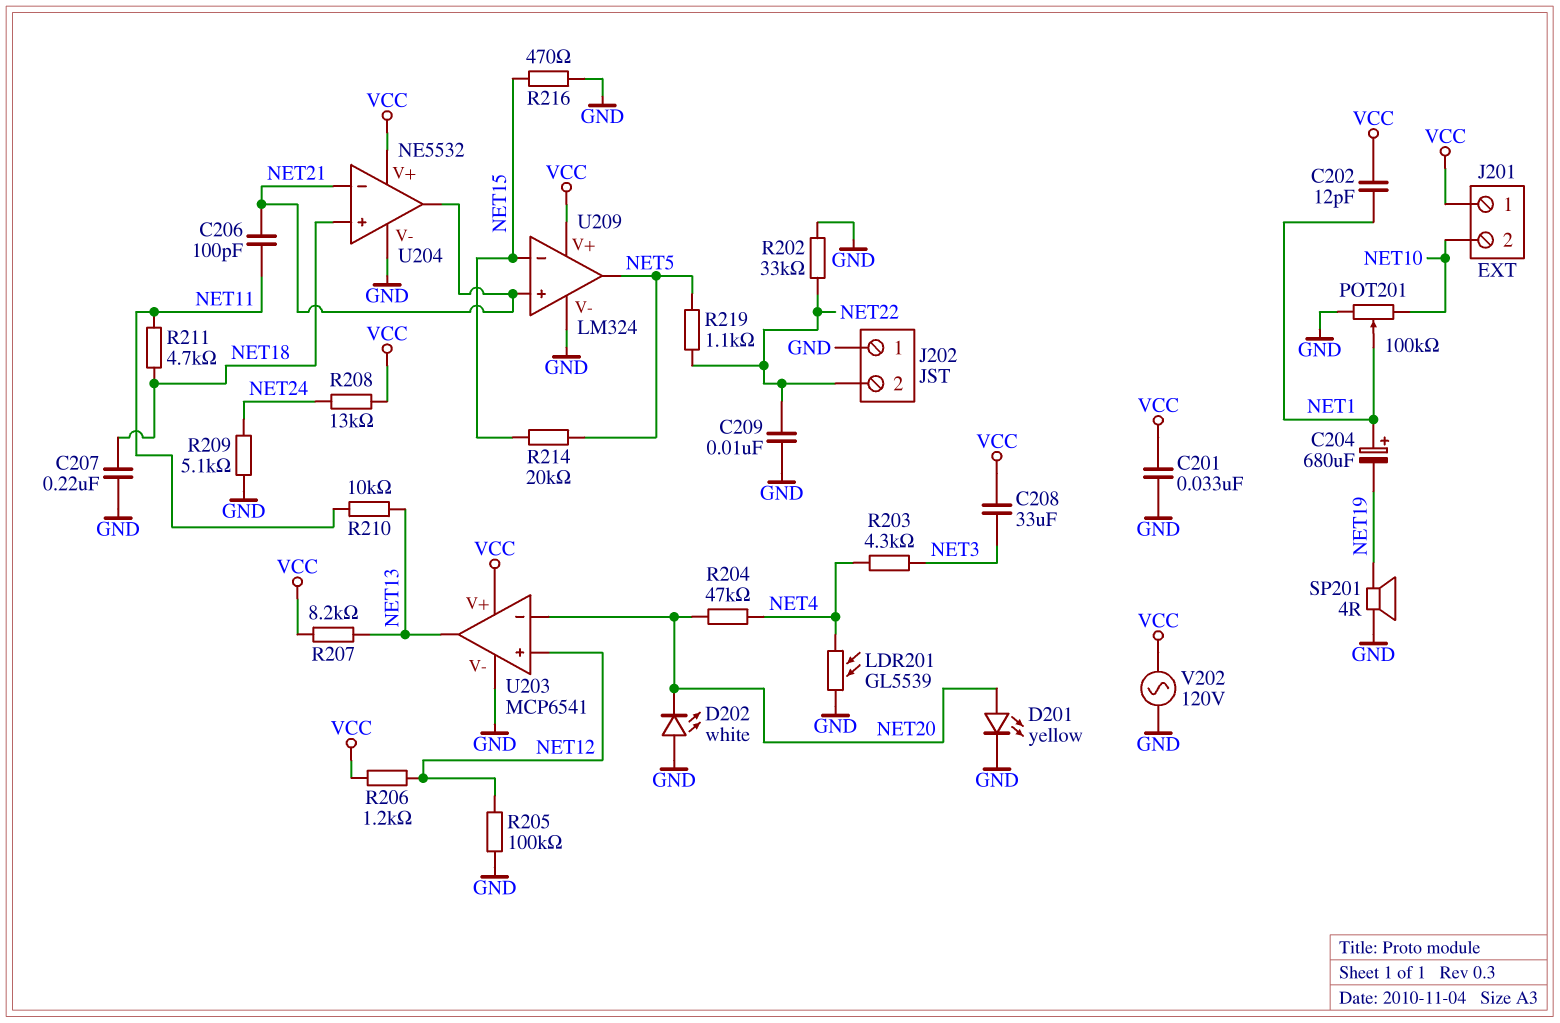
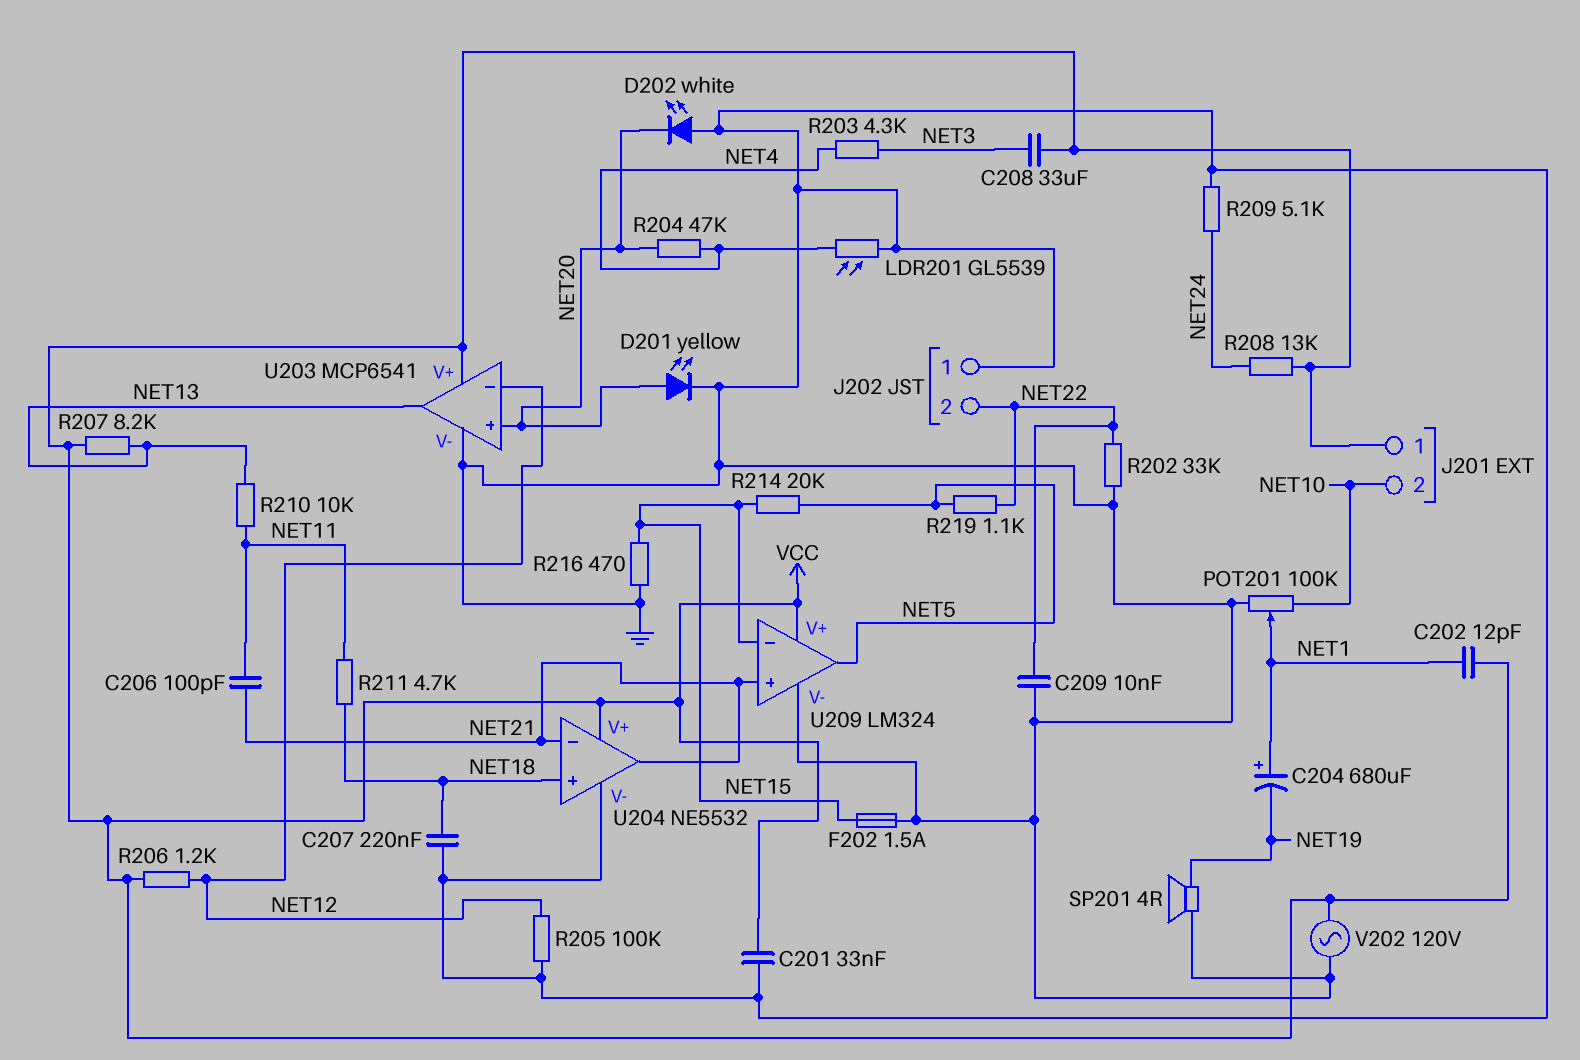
F202: none -> 1.5A (GND, NET15)
U203 pin in+: NET12 -> NET20
U203 pin in-: NET20 -> NET12

